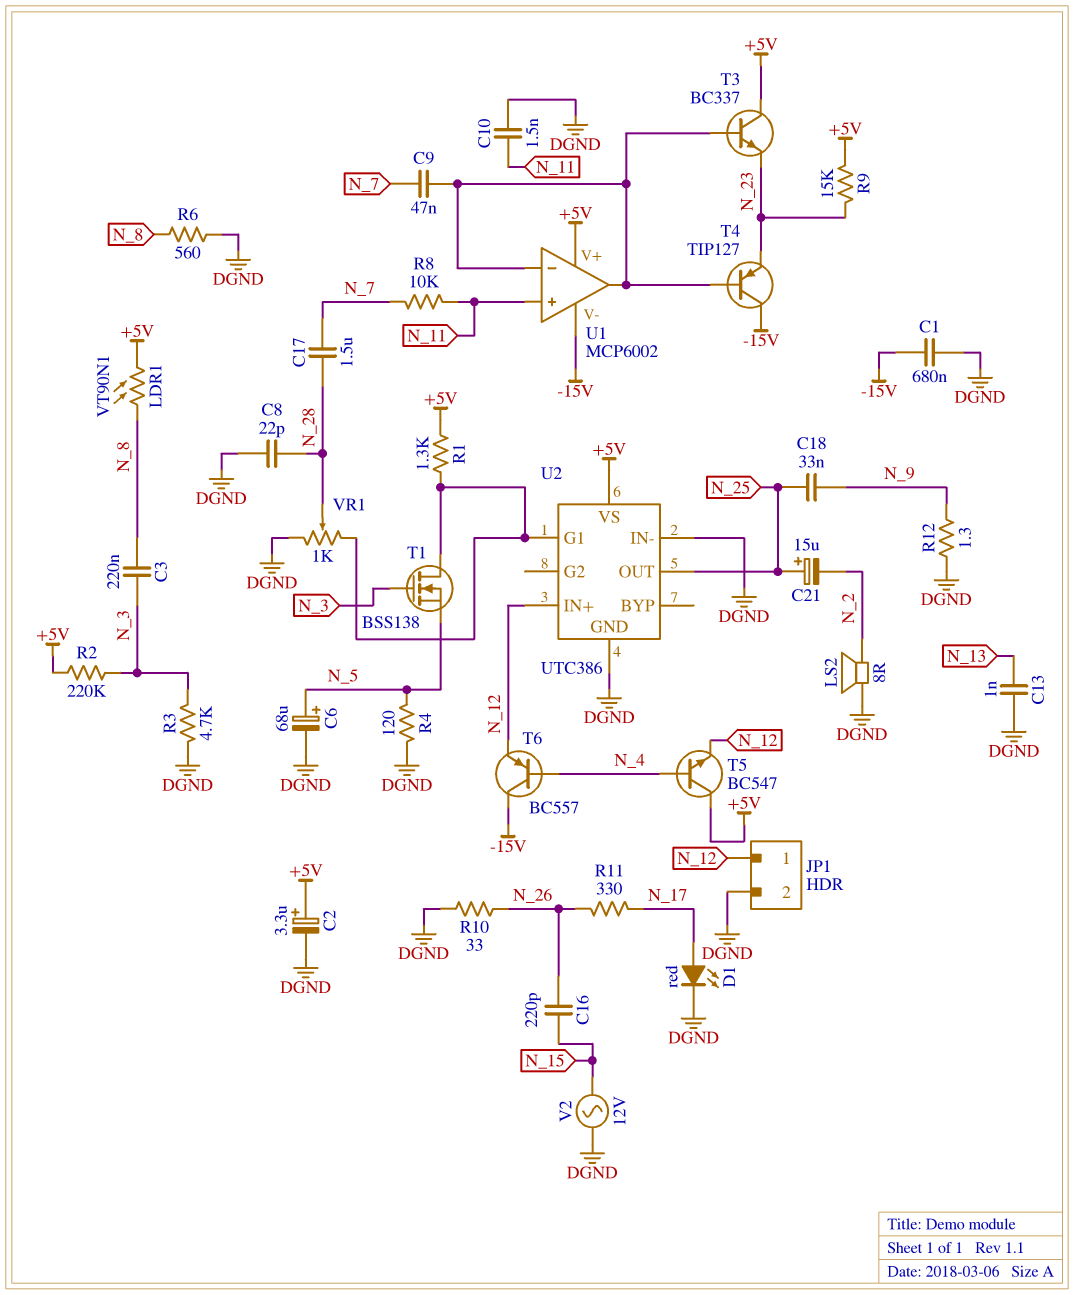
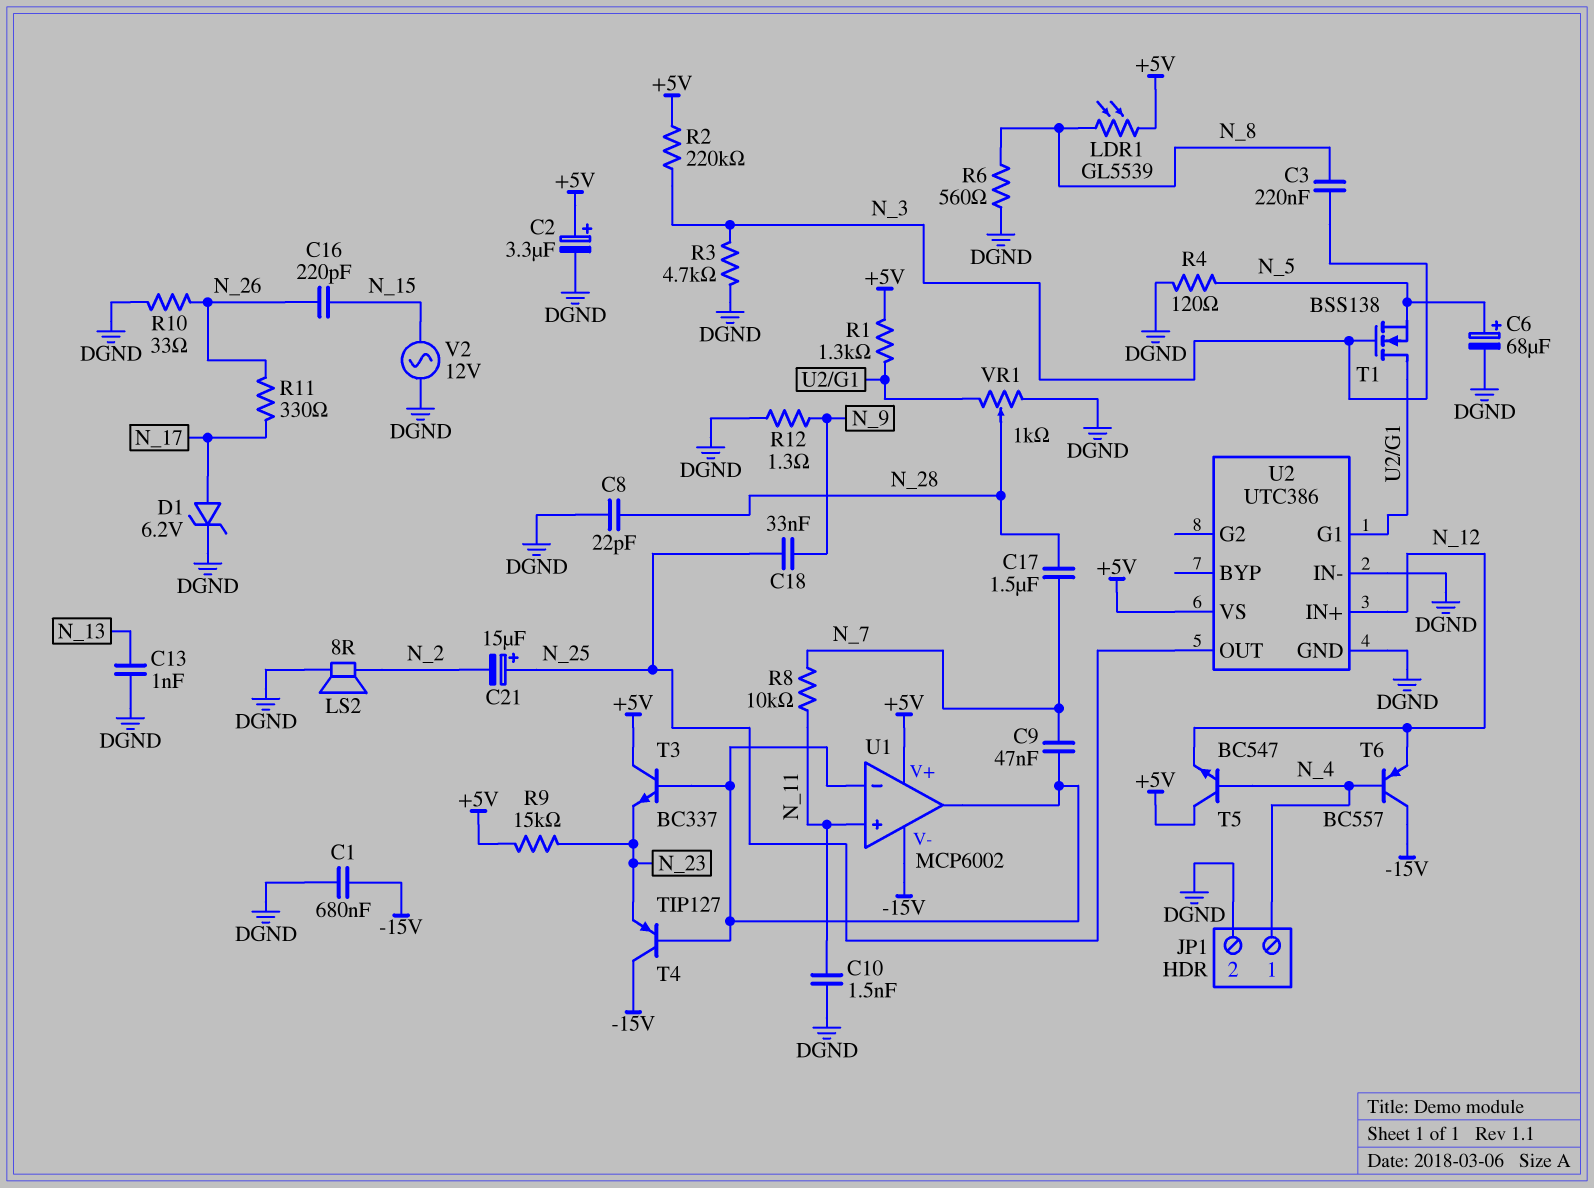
D1: LED red (A N_17, K DGND) -> zener 6.2V (A N_17, K DGND)
JP1 pin 1: N_12 -> N_4
LDR1: VT90N1 (+5V, N_8) -> GL5539 (+5V, N_8)

